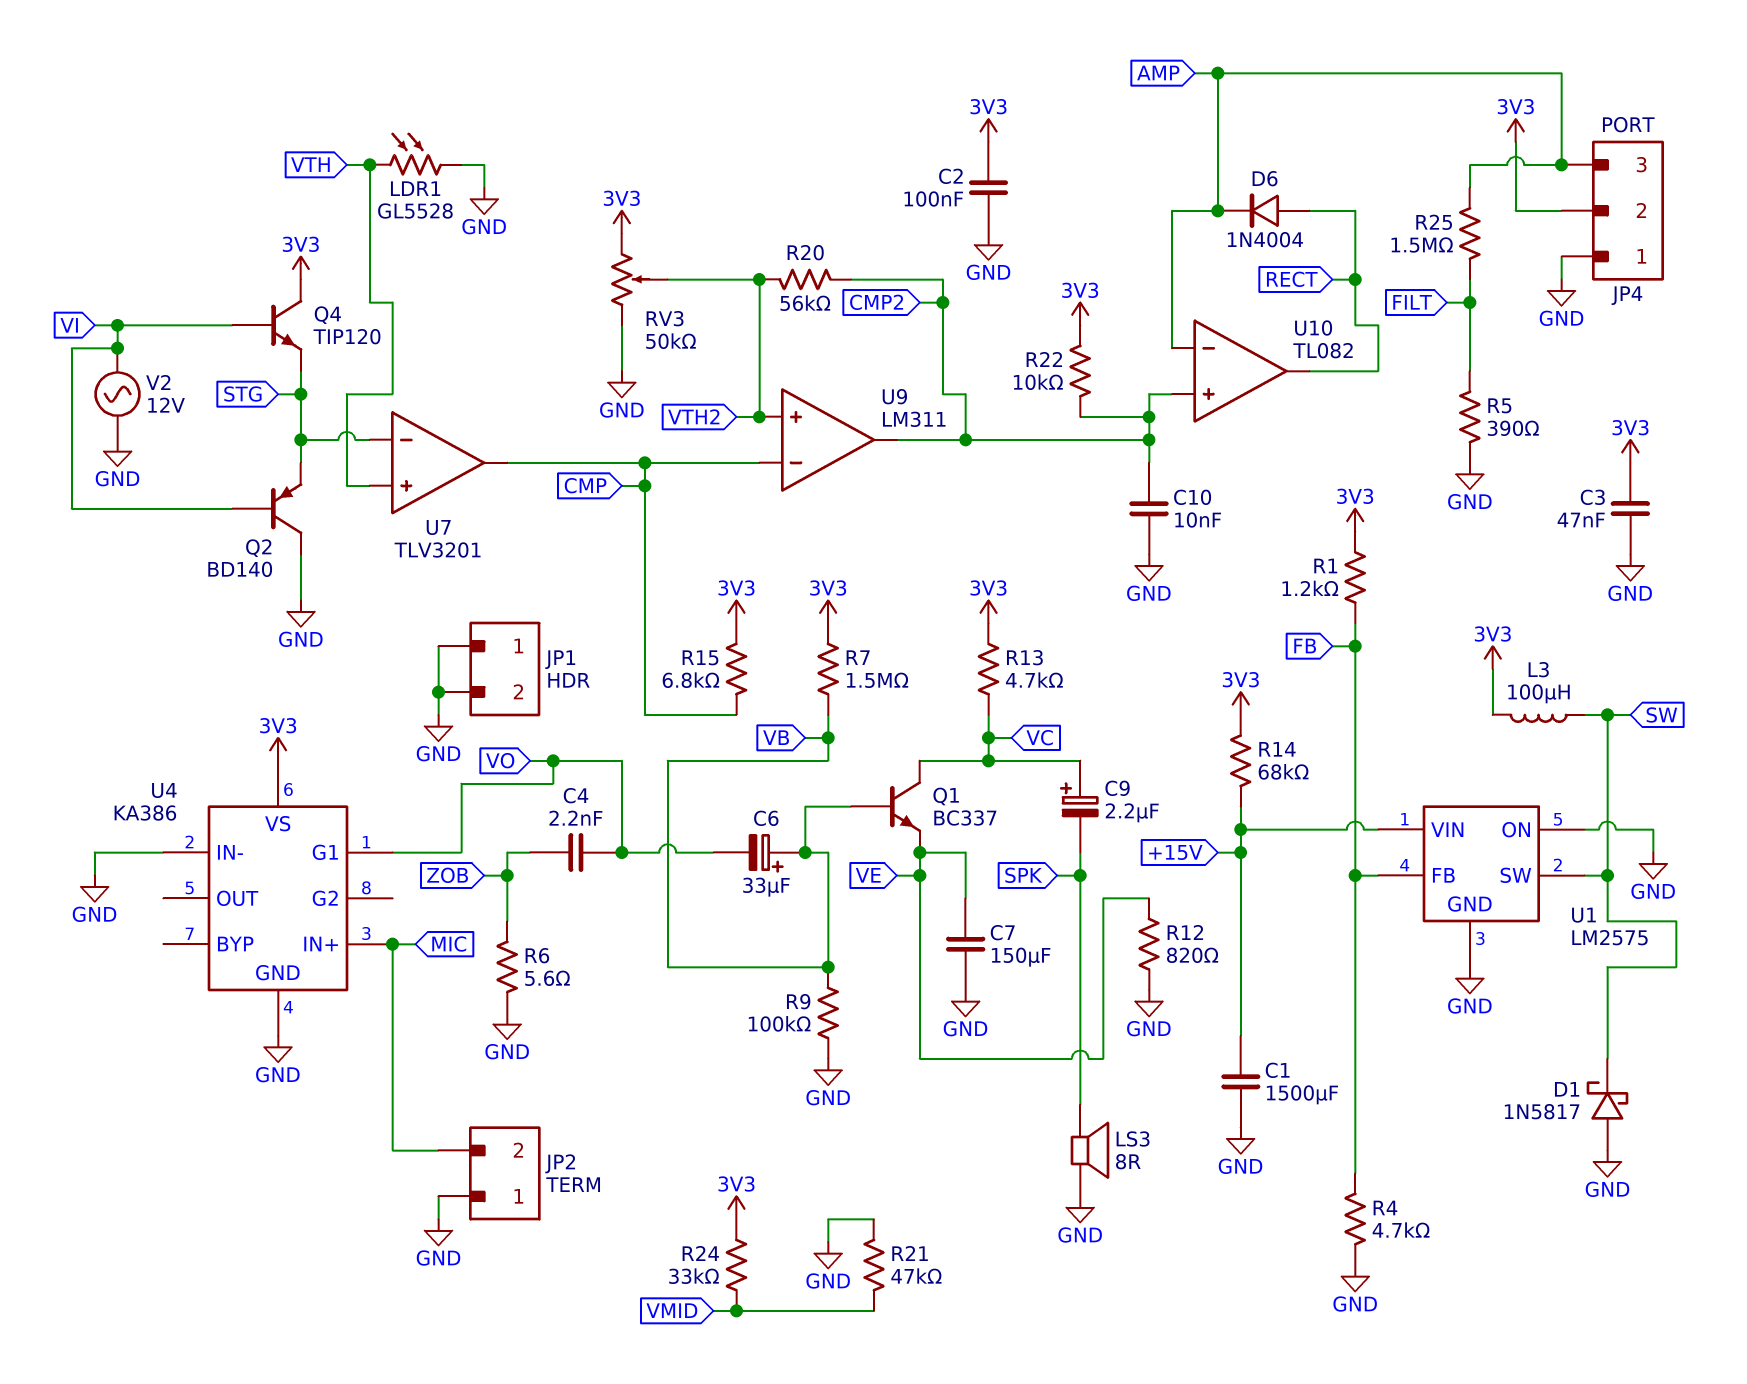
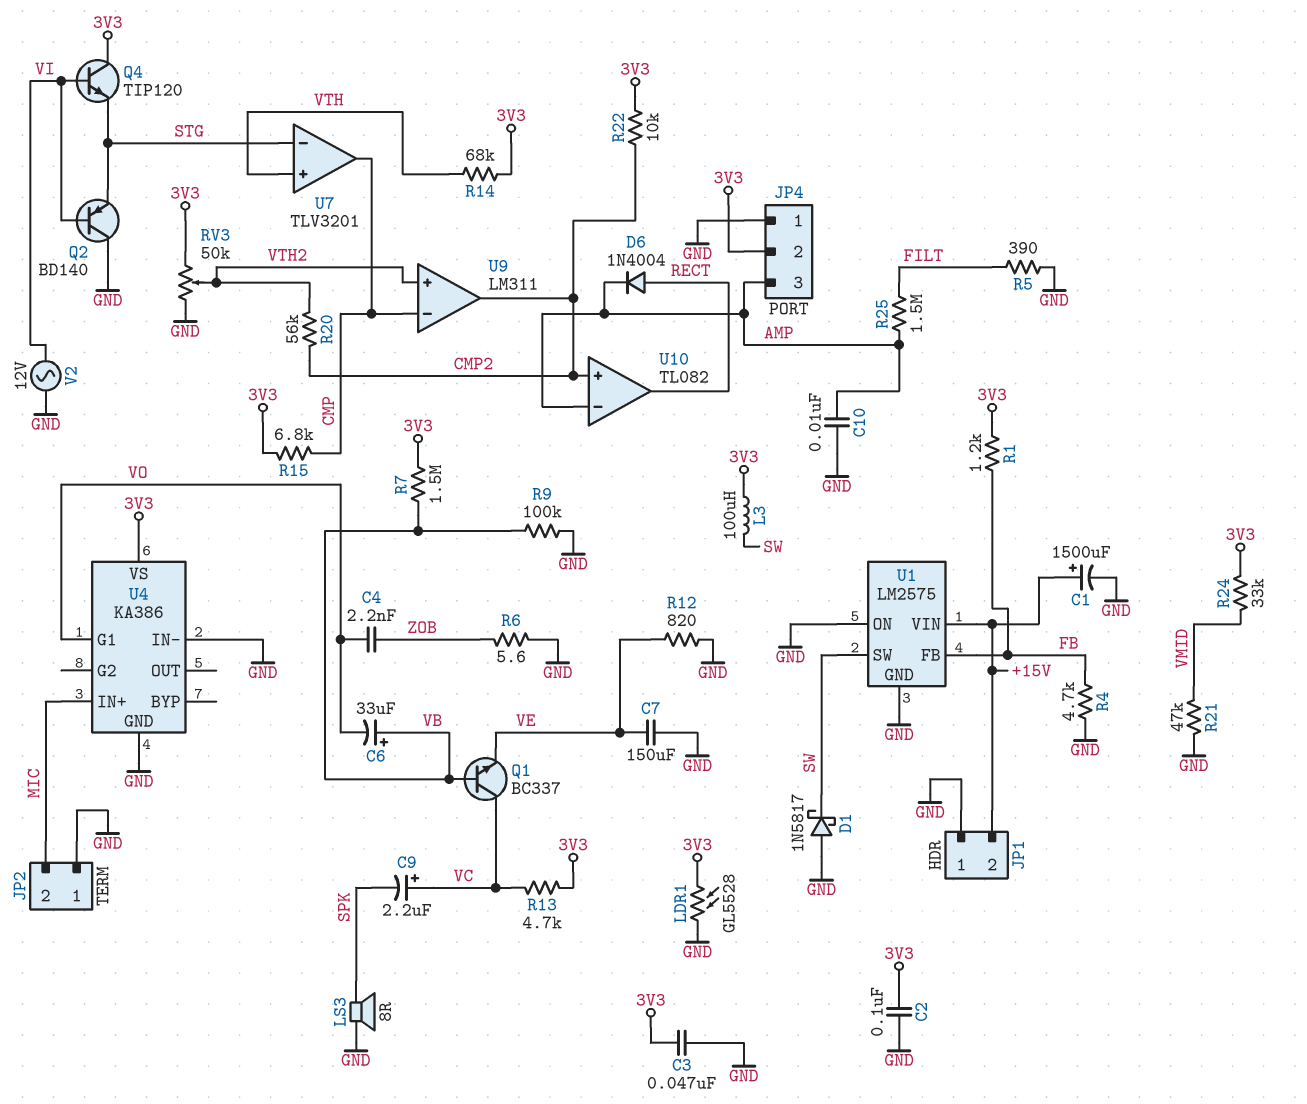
C1: 1500uF (+15V, GND) -> 1500uF (plus +15V, minus GND)
C10: 10nF (CMP2, GND) -> 10nF (AMP, GND)
JP1 pin 2: GND -> +15V
LDR1: GL5528 (GND, VTH) -> GL5528 (3V3, GND)
R14: 68k (+15V, 3V3) -> 68k (3V3, VTH)

